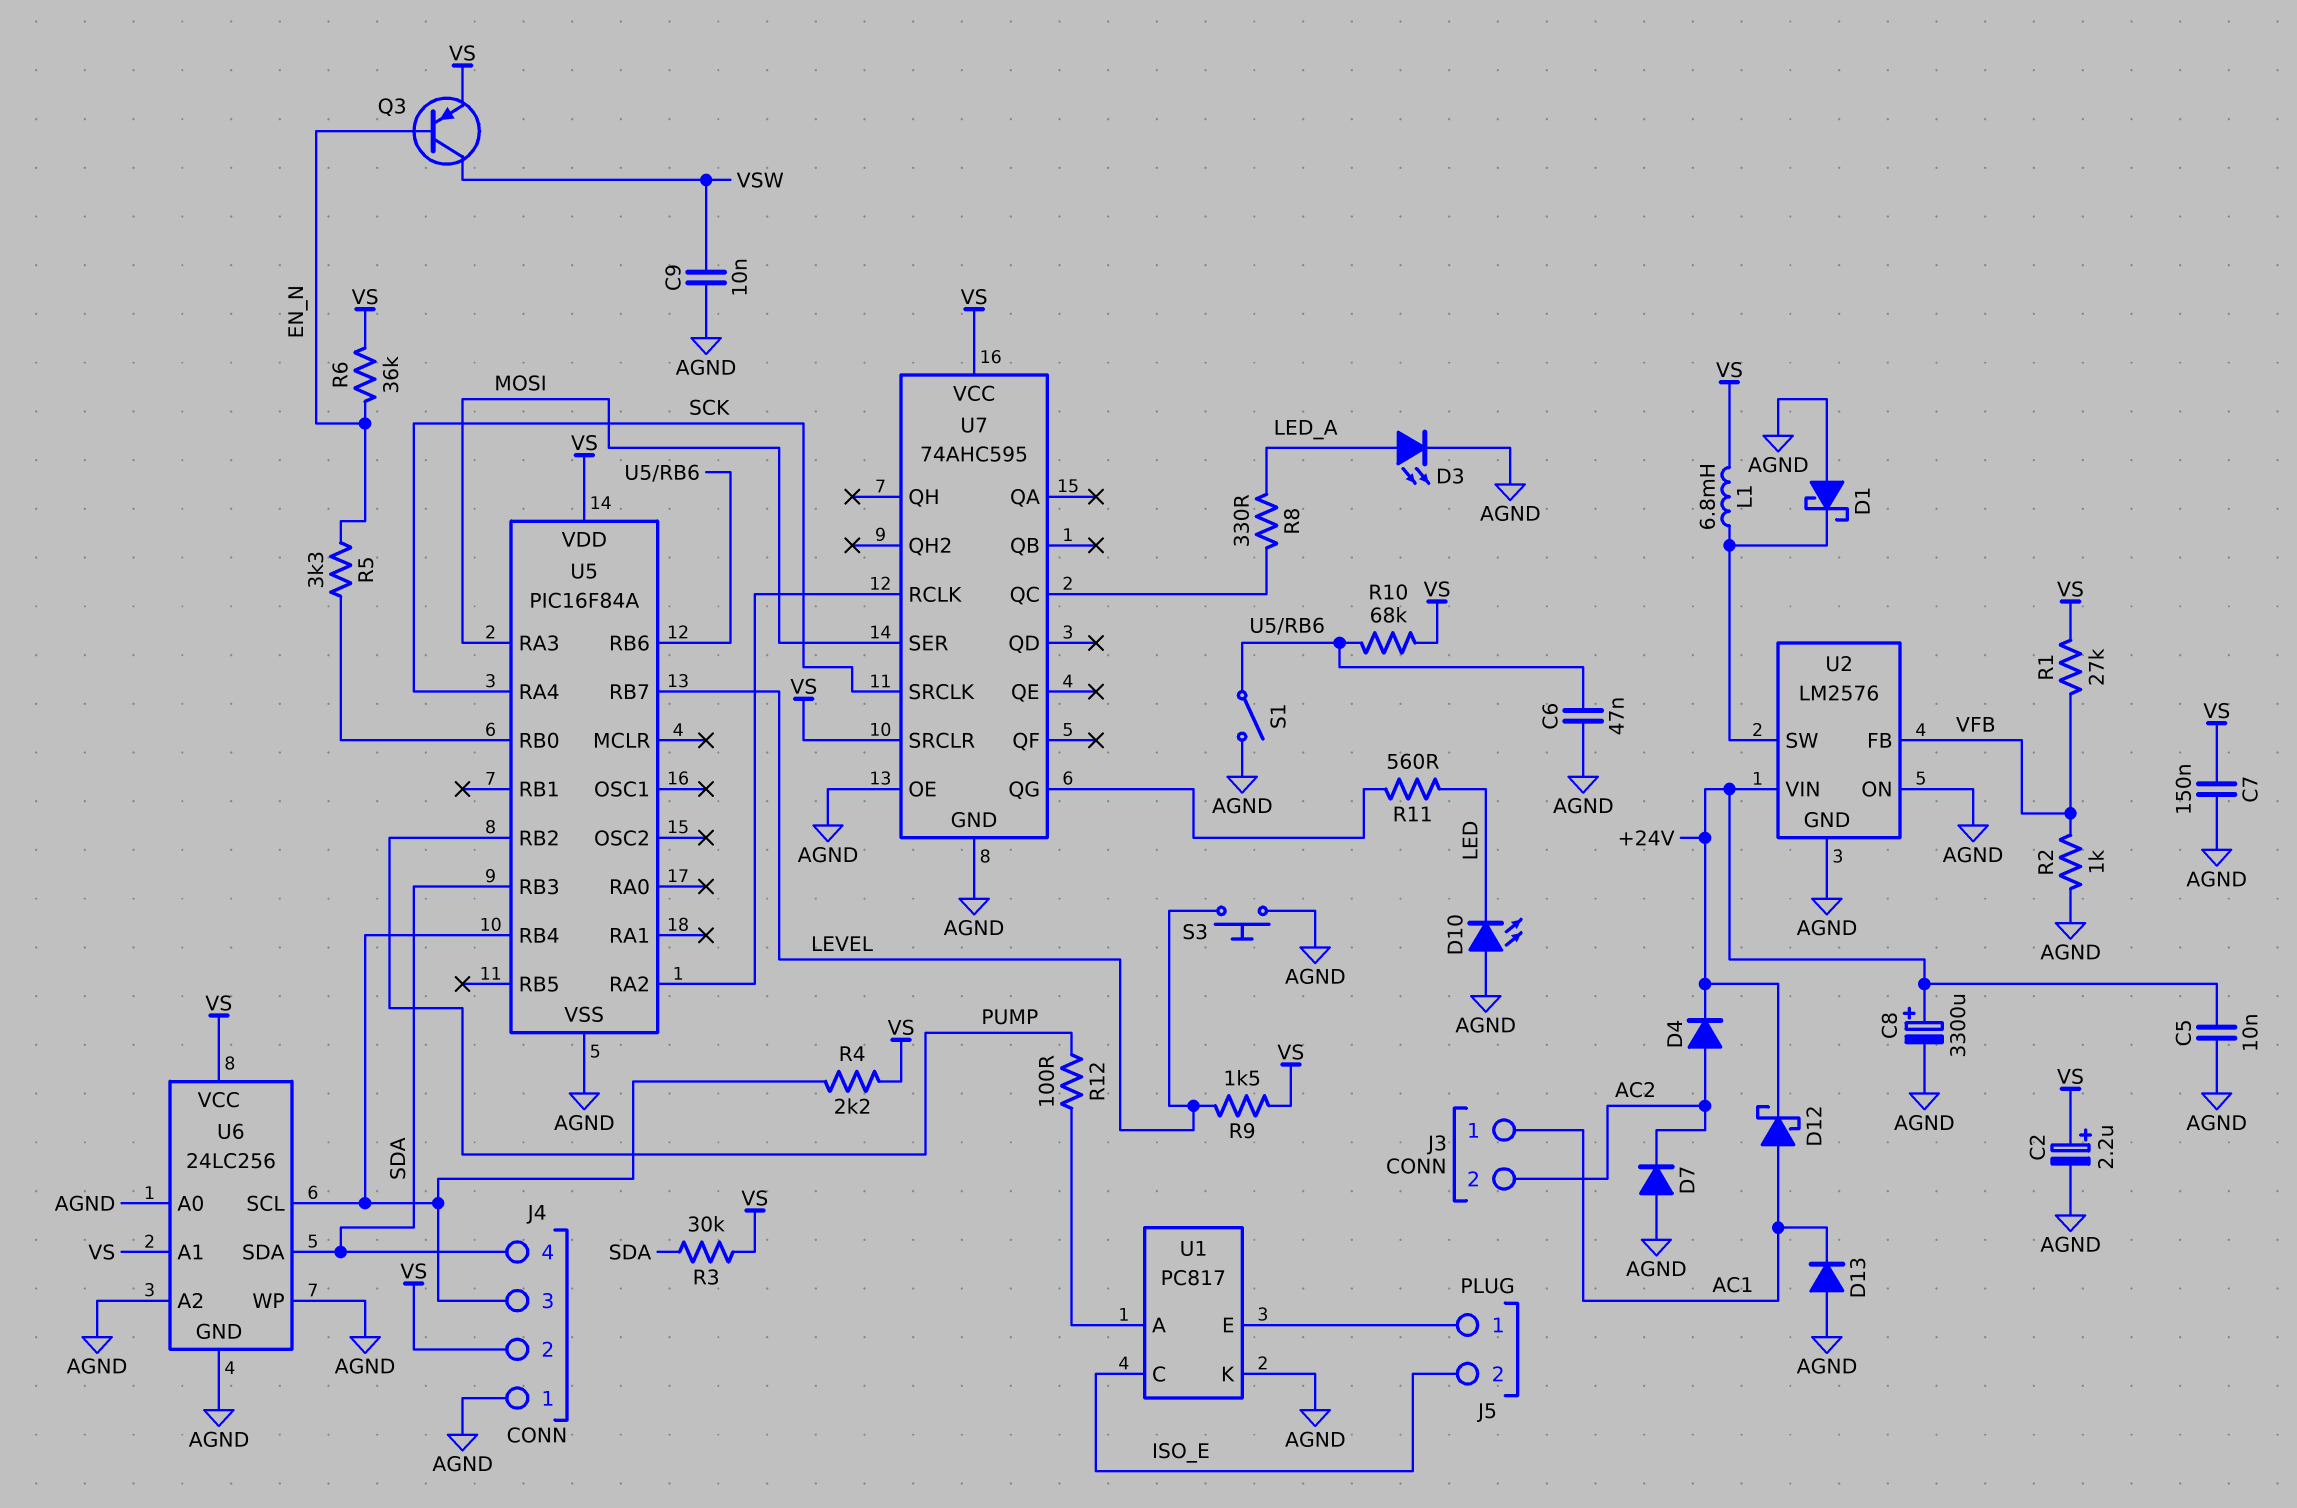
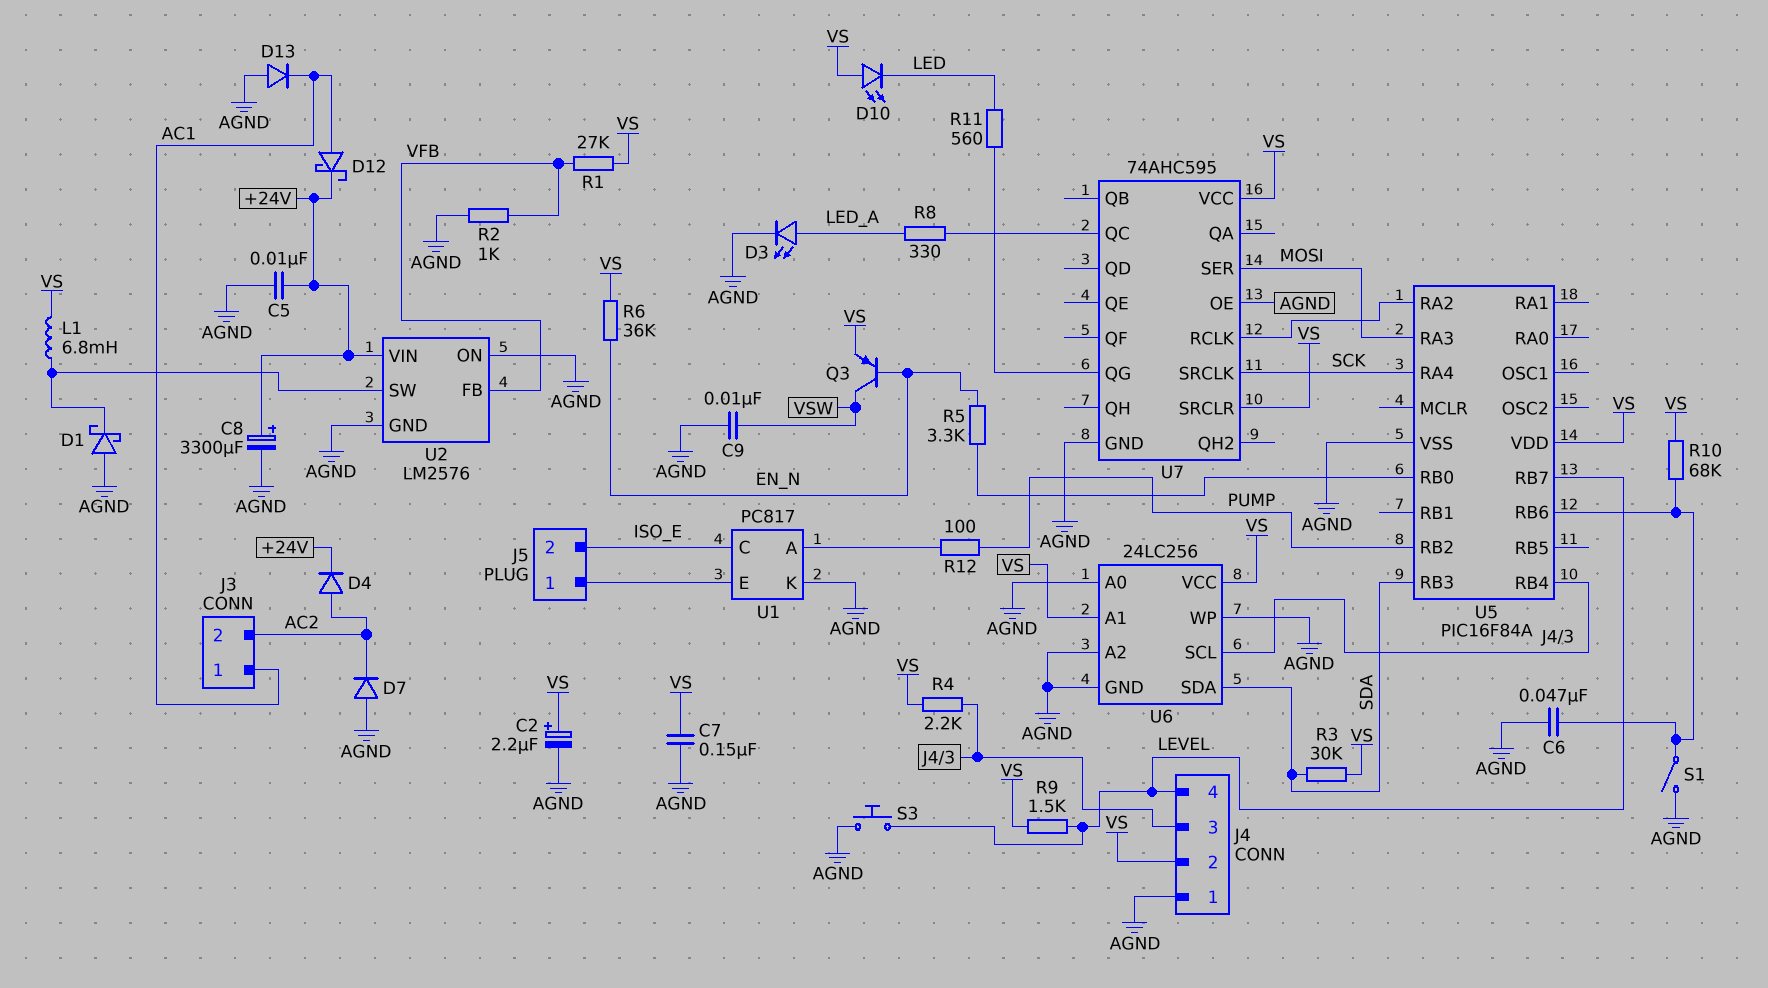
D10: LED (A AGND, K LED) -> LED (A VS, K LED)
J4 pin 4: SDA -> LEVEL

